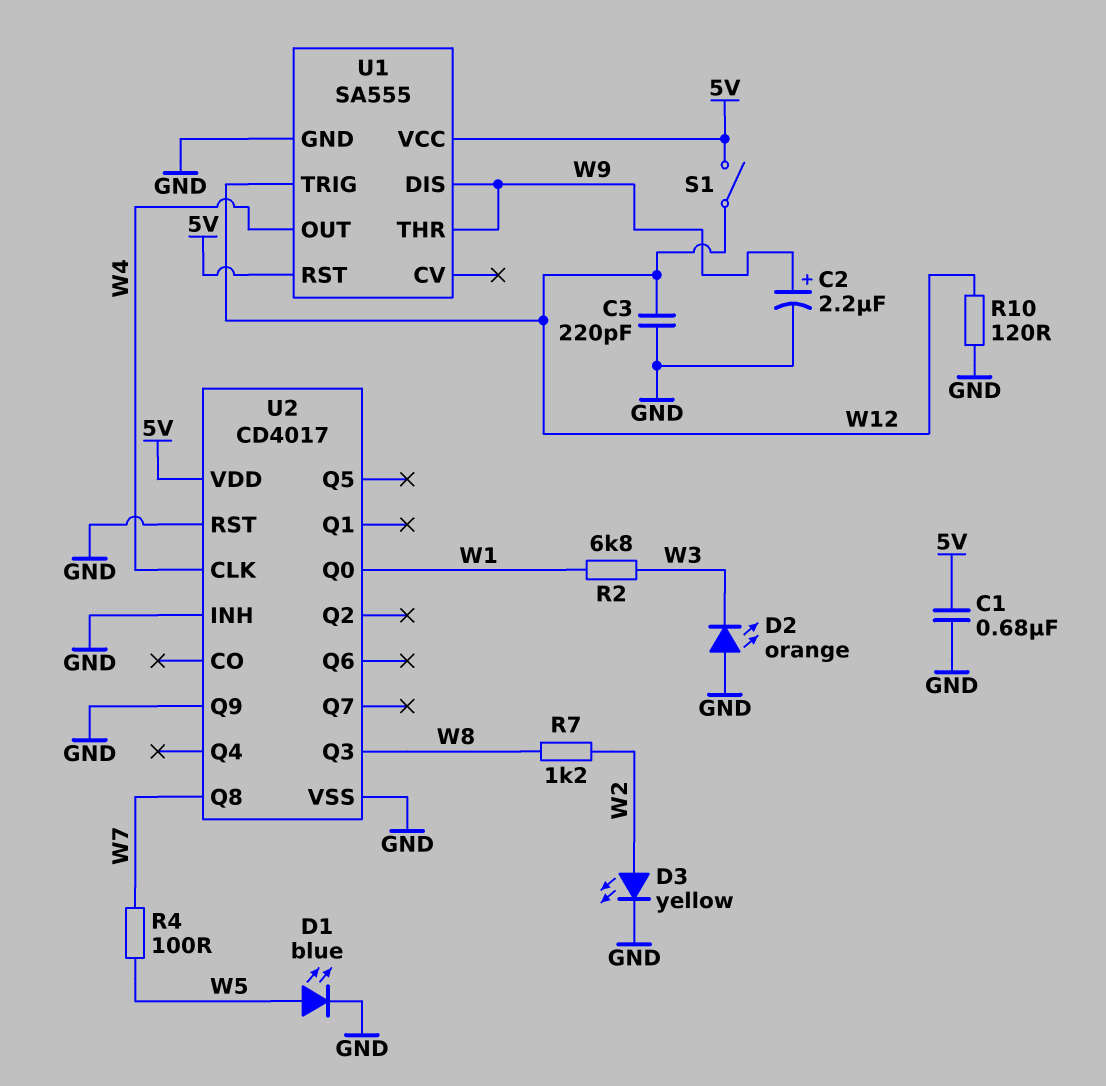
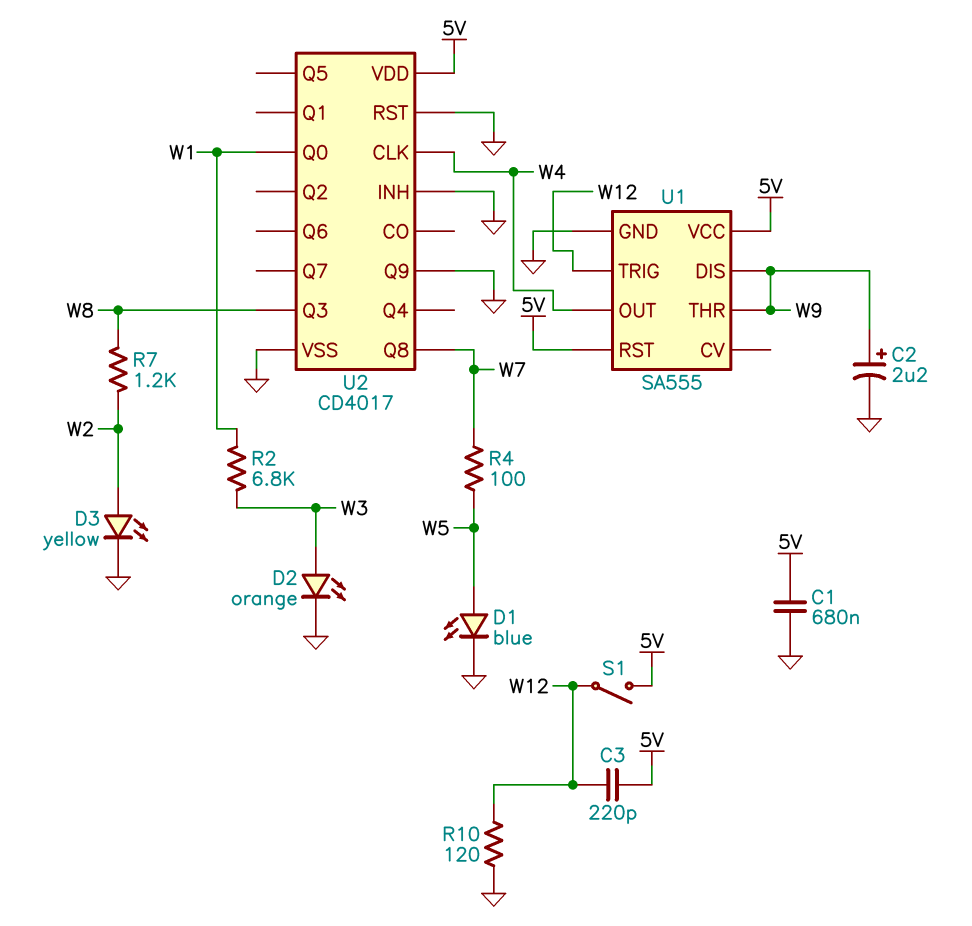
C3: 220pF (GND, W12) -> 220pF (5V, W12)
D2: LED orange (A GND, K W3) -> LED orange (A W3, K GND)

